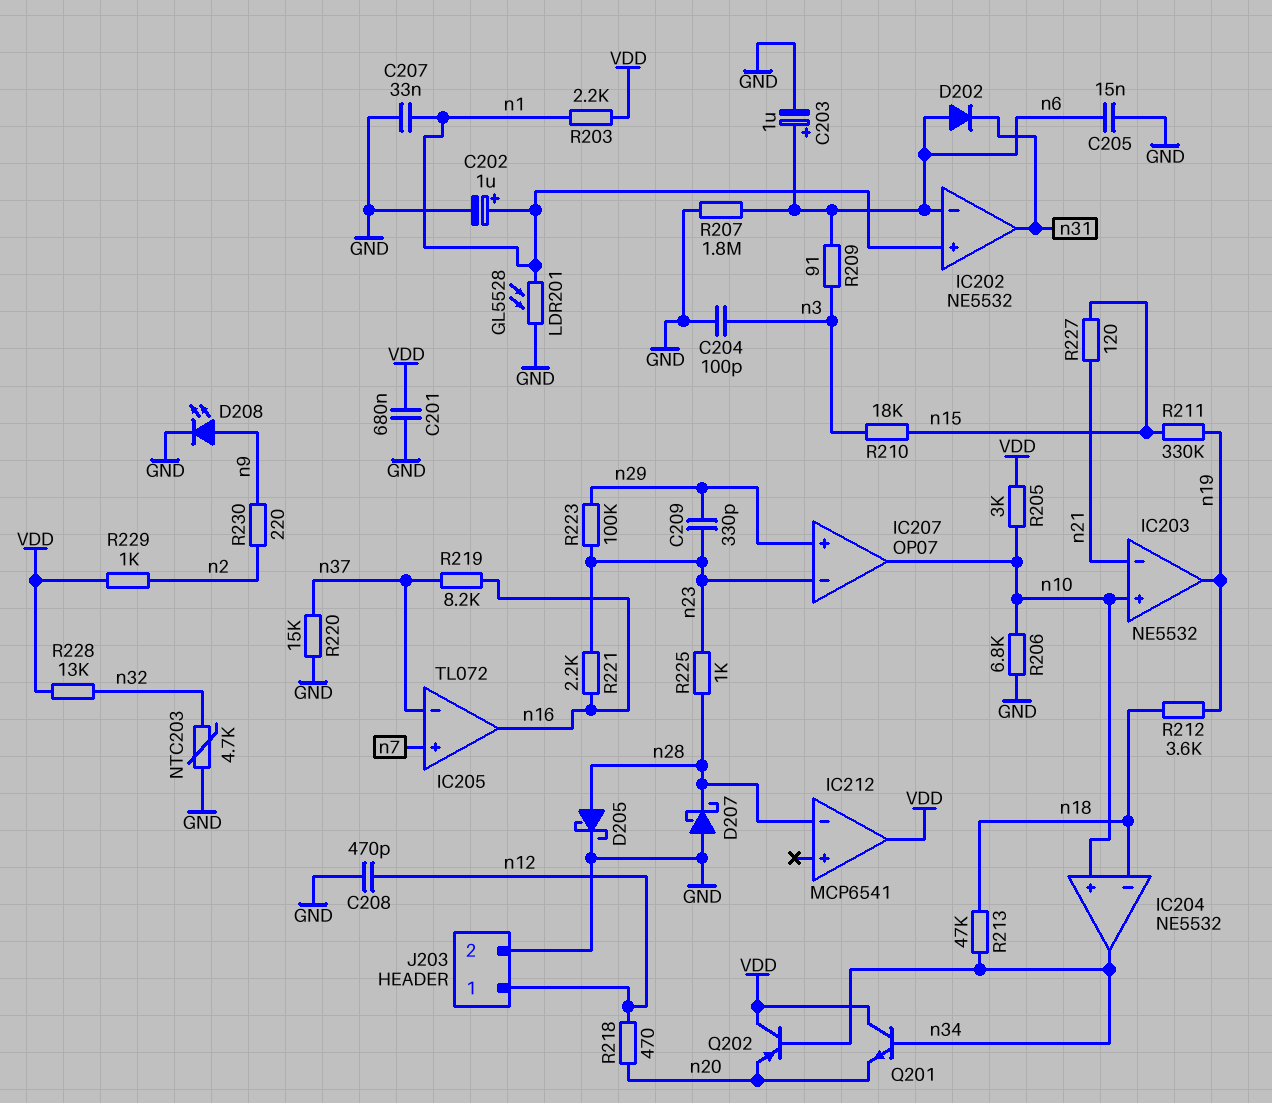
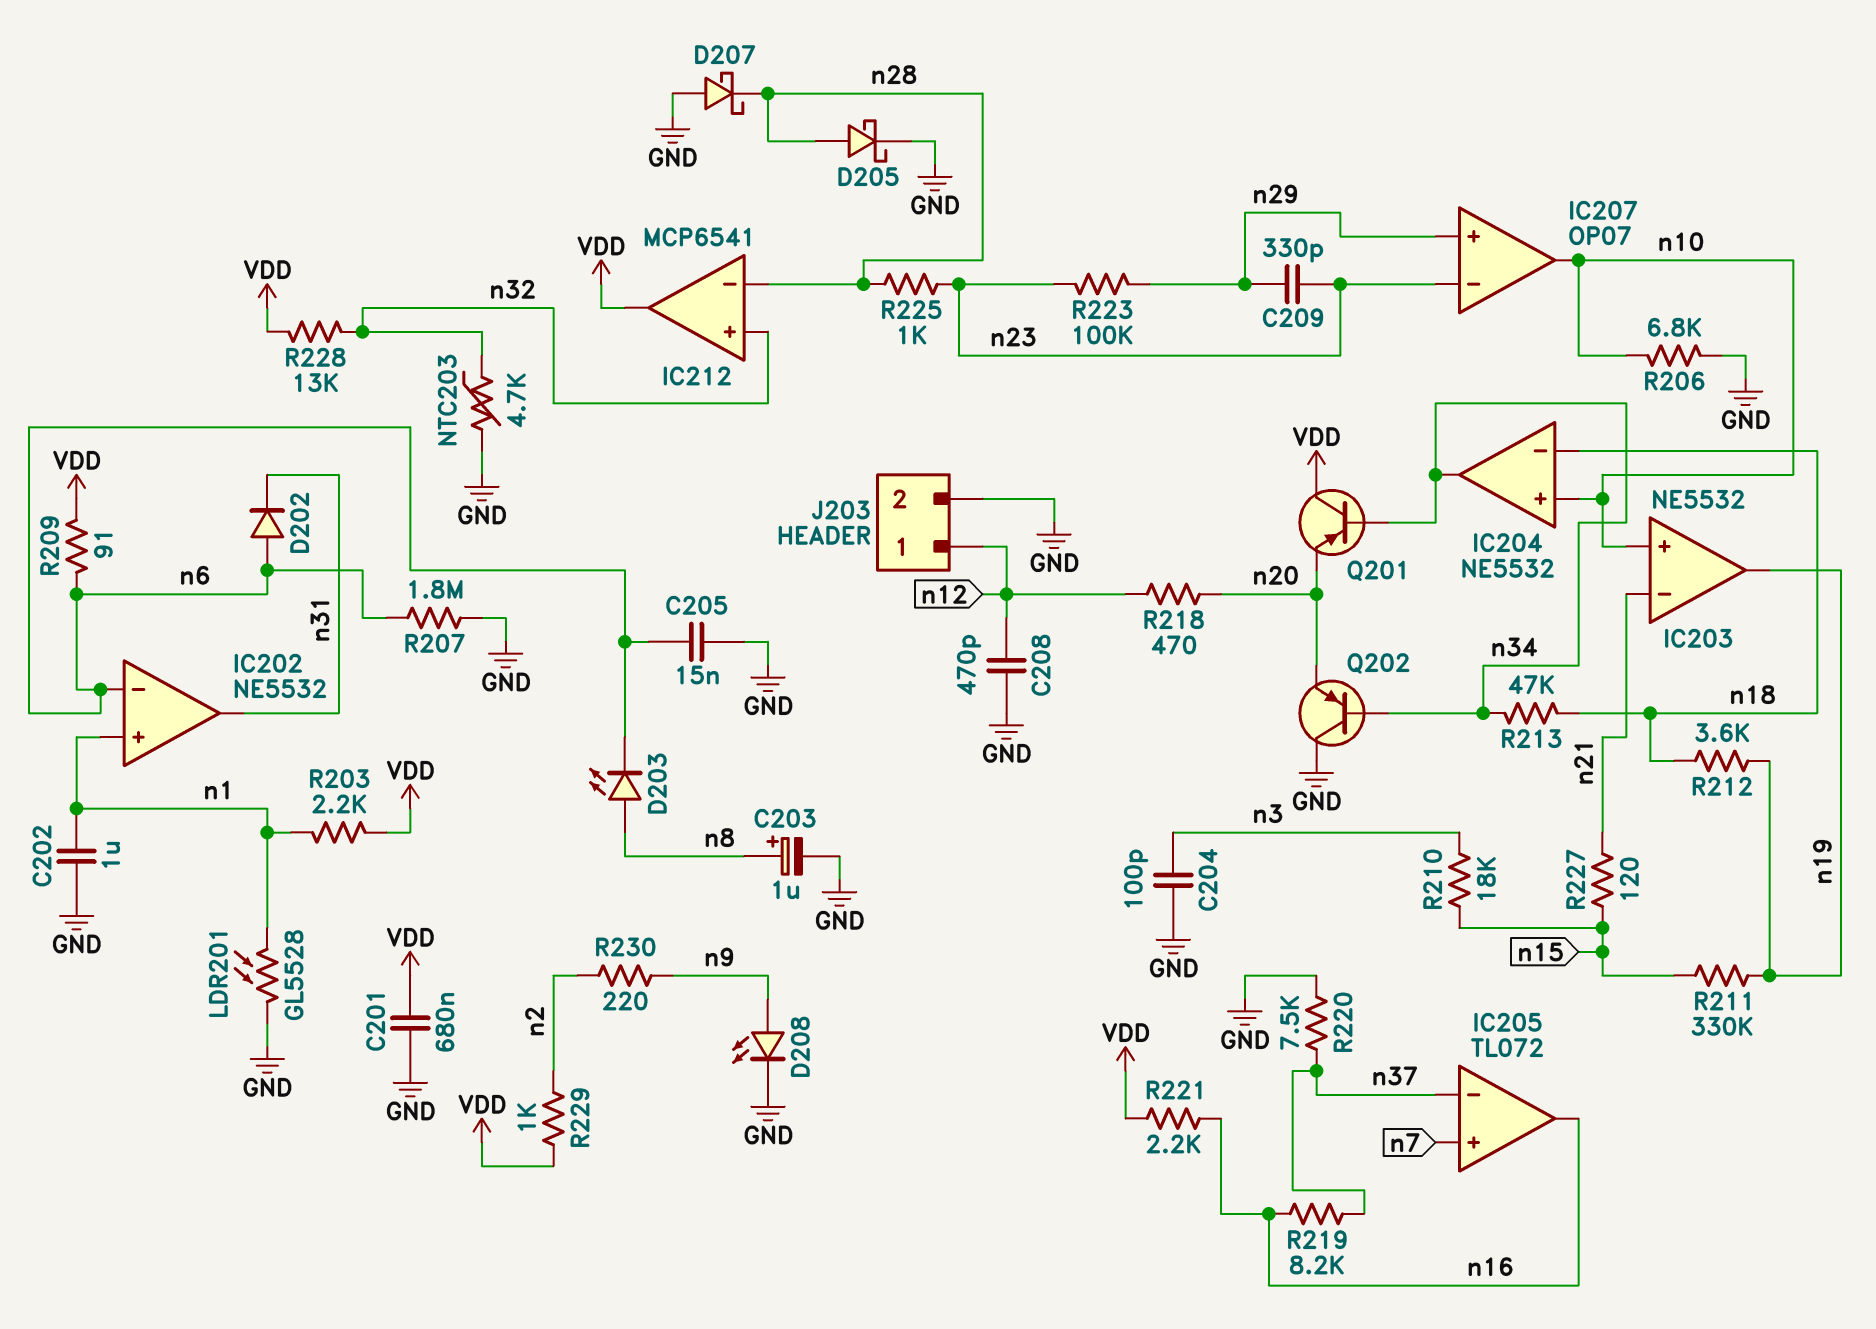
C202: 1uF (plus n1, minus GND) -> 1uF (GND, n1)
C203: 1uF (plus n6, minus GND) -> 1uF (plus n8, minus GND)
C207: 33nF (GND, n1) -> none
D203: none -> LED (A n8, K n6)
IC212 pin in+: none -> n32
Q201: NPN (B n34, C VDD, E n20) -> PNP (B n34, C VDD, E n20)
Q202: PNP (B n34, C VDD, E n20) -> PNP (B n34, C GND, E n20)
R205: 3k (VDD, n10) -> none
R209: 91 (n3, n6) -> 91 (VDD, n6)
R220: 15k (GND, n37) -> 7.5k (GND, n37)
R221: 2.2k (n16, n23) -> 2.2k (VDD, n16)

